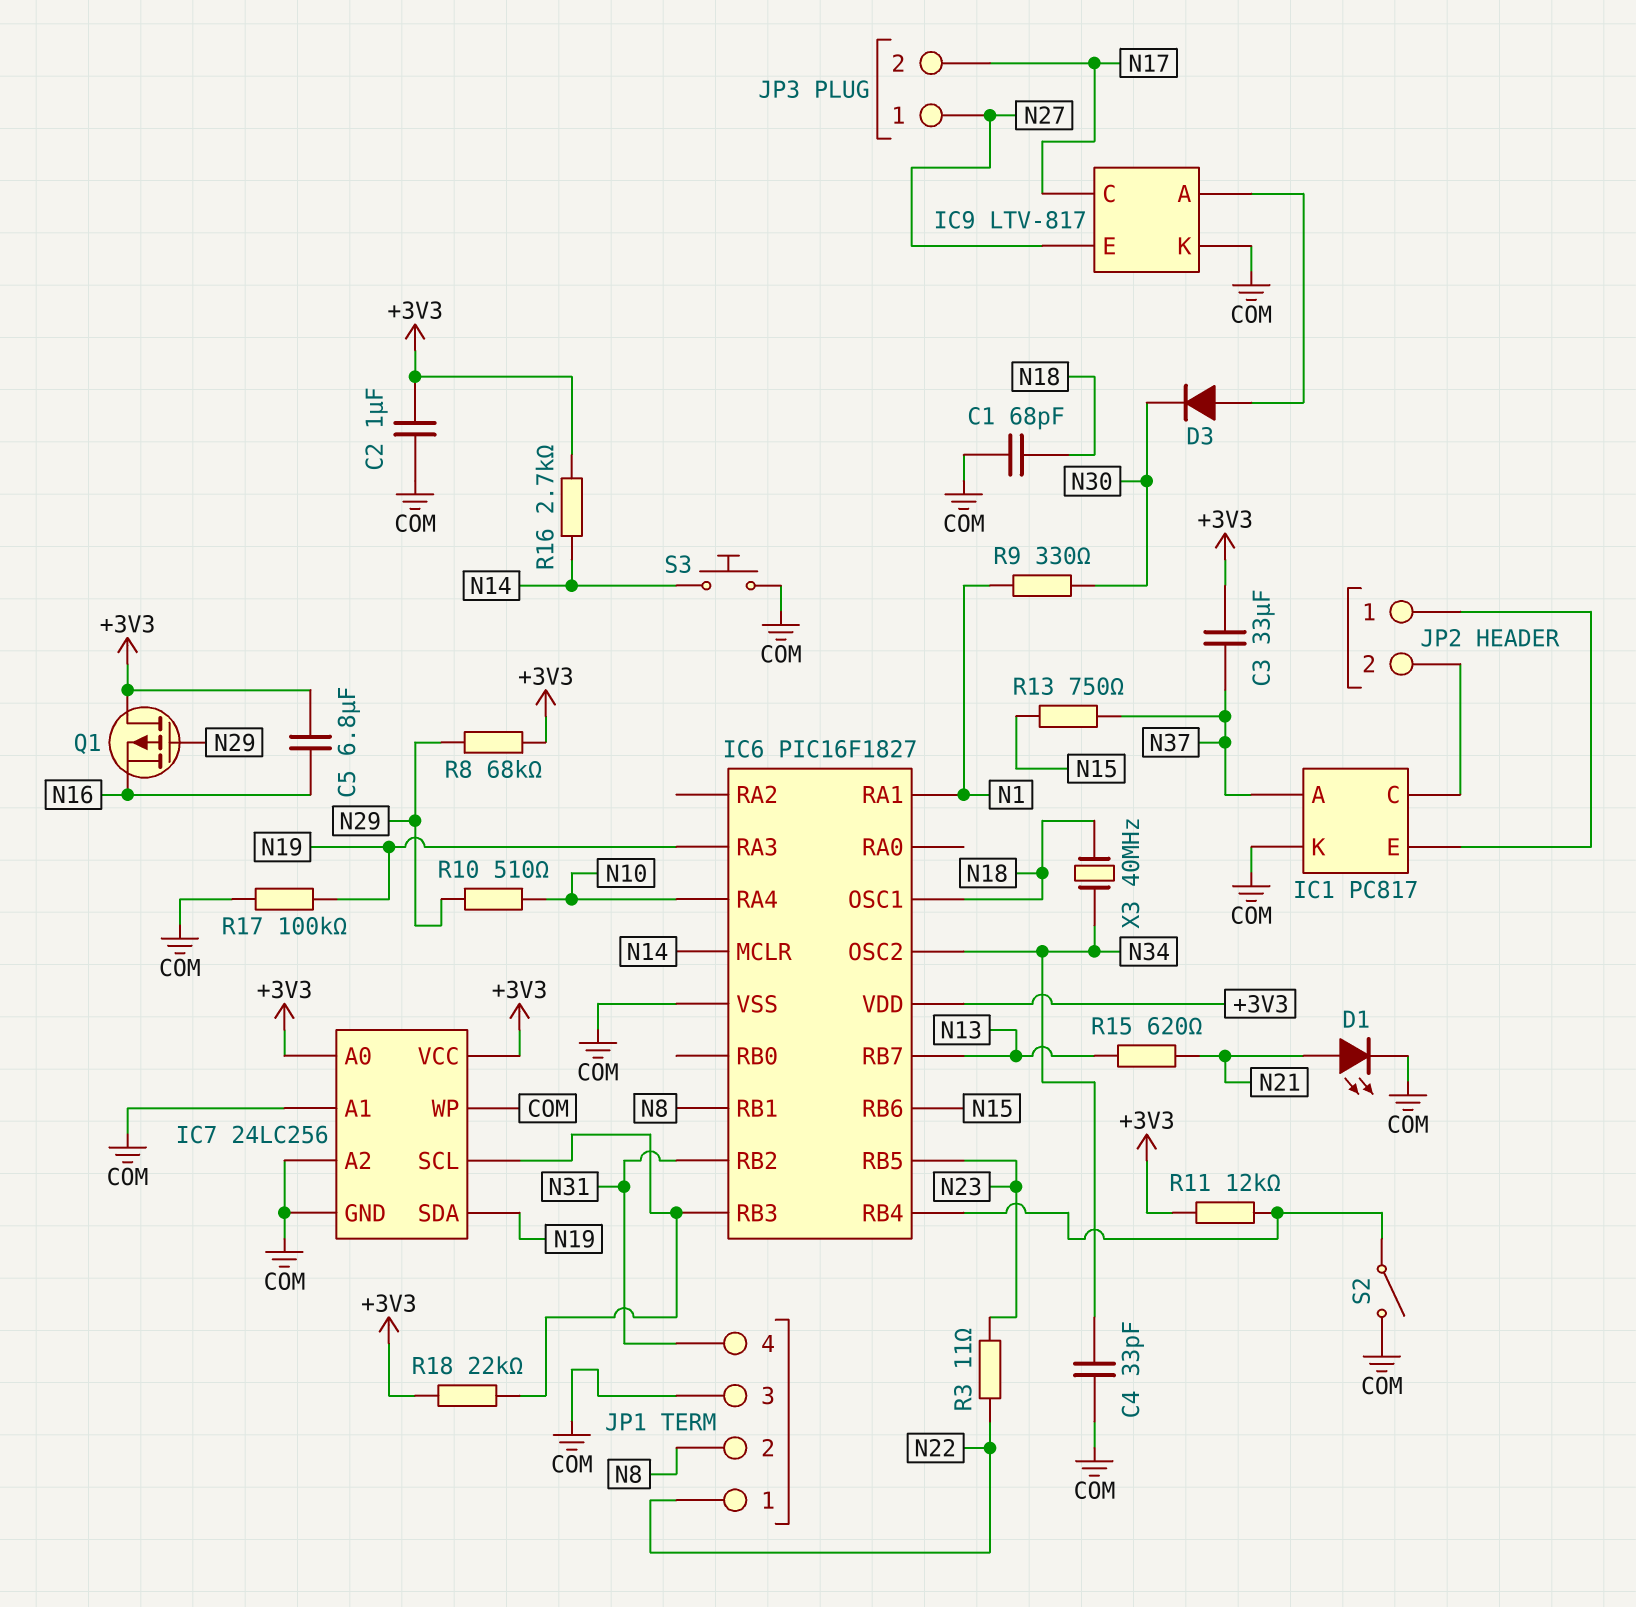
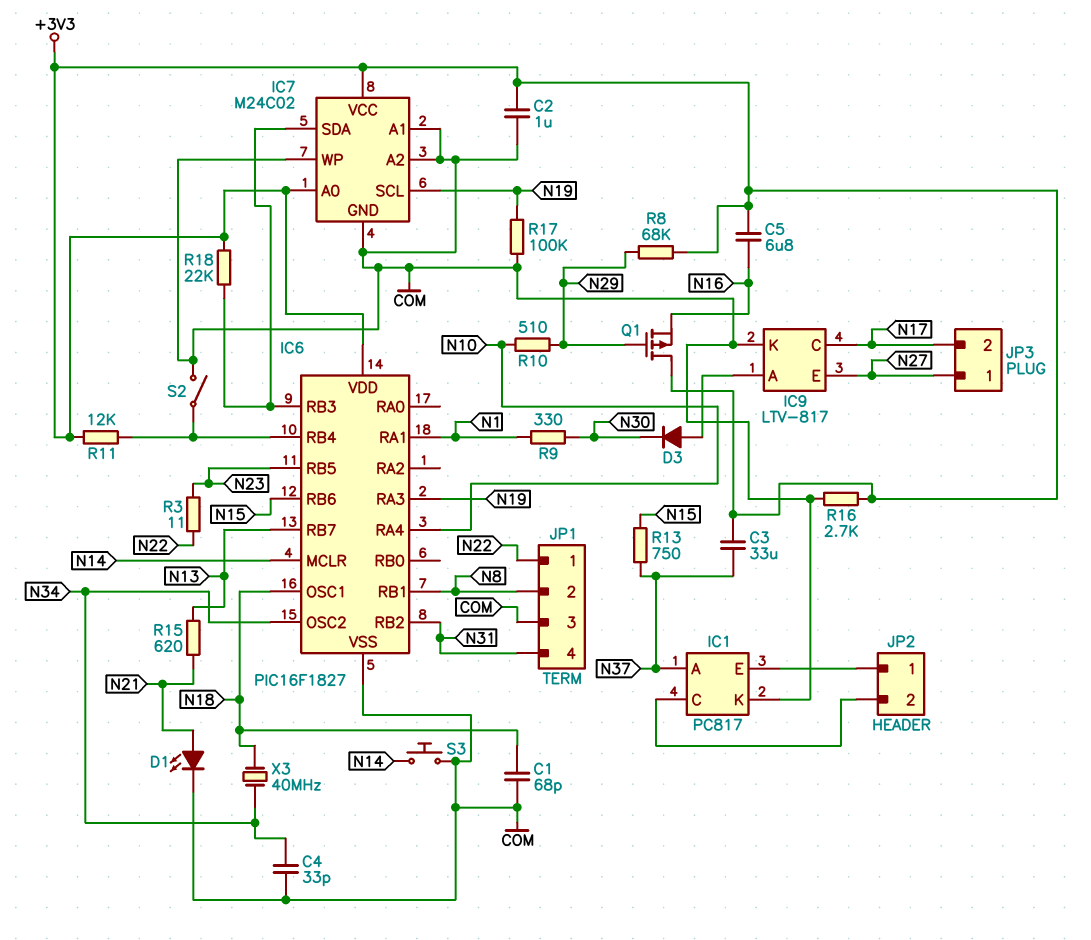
IC7: 24LC256 -> M24C02
IC7 pin SCL: IC6/RB3 -> N19
IC7 pin SDA: N19 -> IC6/RB3
R16: 2.7k (+3V3, N14) -> 2.7k (+3V3, COM)

